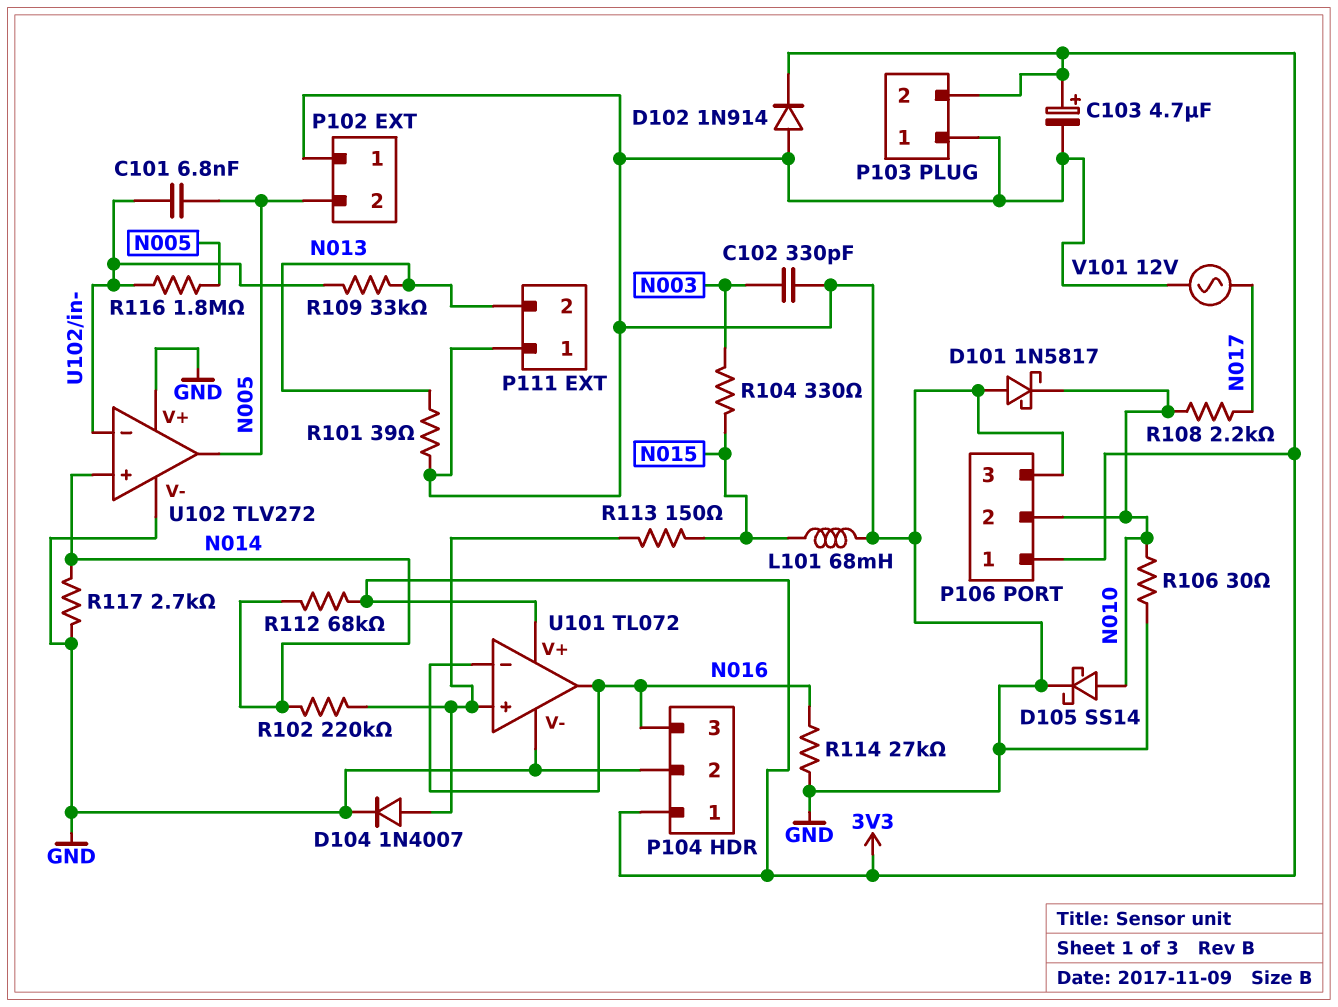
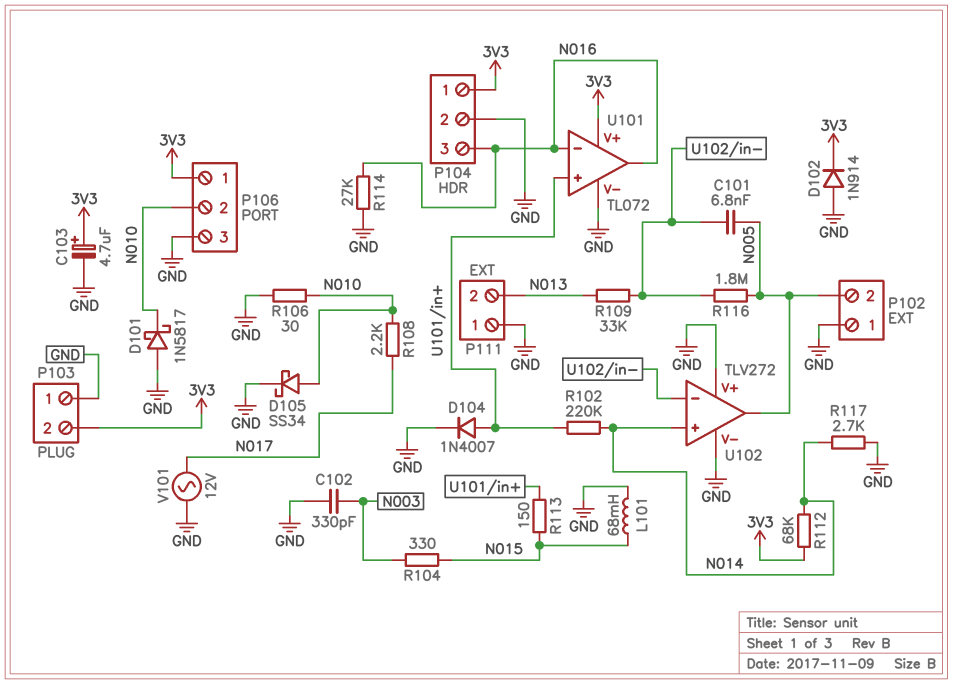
D105: schottky SS14 (A N010, K GND) -> schottky SS34 (A N010, K GND)
R101: 39 (GND, N013) -> none

